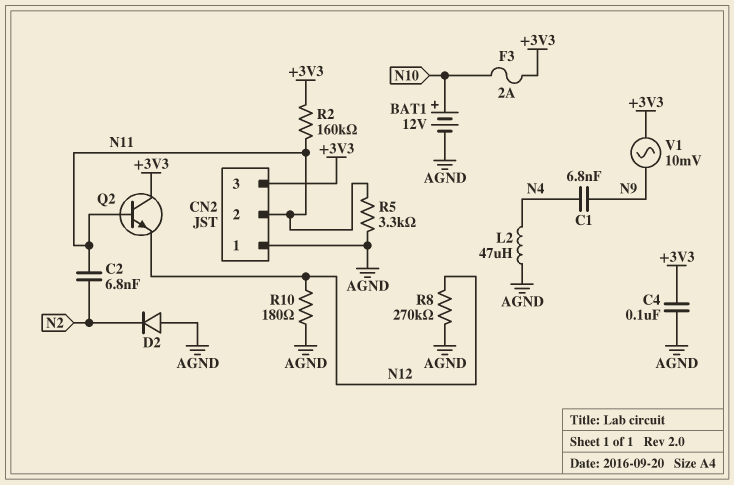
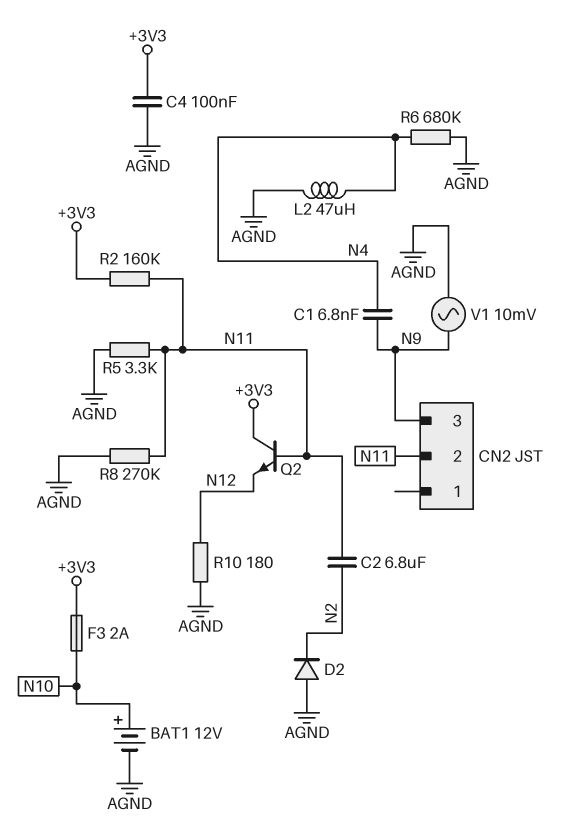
C2: 6.8nF (N2, N11) -> 6.8uF (N2, N11)
CN2 pin 1: AGND -> none
CN2 pin 3: +3V3 -> N9
R6: none -> 680k (AGND, N4)
R8: 270k (AGND, N12) -> 270k (AGND, N11)
V1: AC 10mV (+3V3, N9) -> AC 10mV (AGND, N9)

